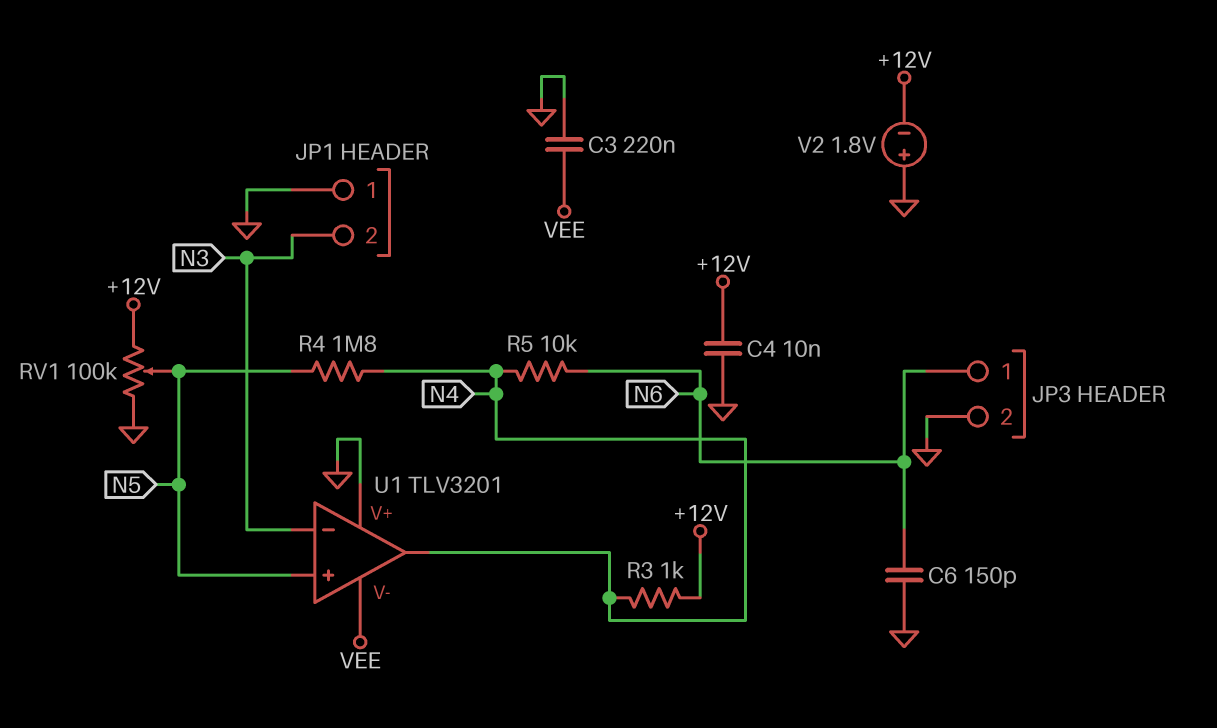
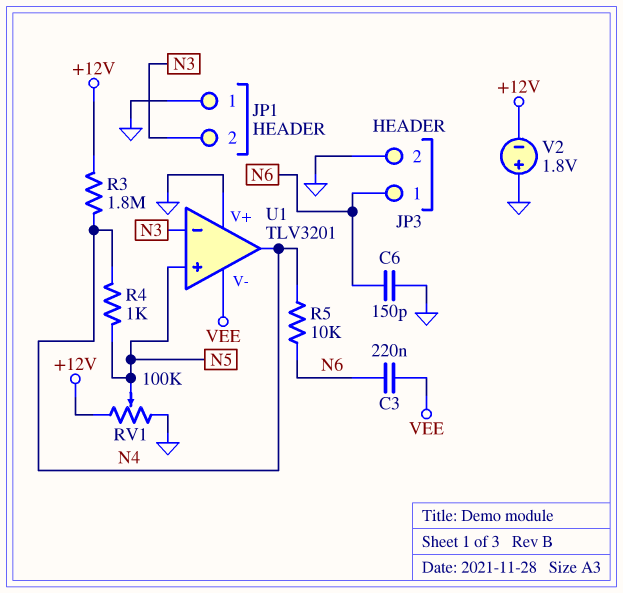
C3: 220nF (GND, VEE) -> 220nF (N6, VEE)
C4: 10nF (+12V, GND) -> none
R3: 1k (+12V, N4) -> 1.8M (+12V, N4)
R4: 1.8M (N4, N5) -> 1k (N4, N5)

